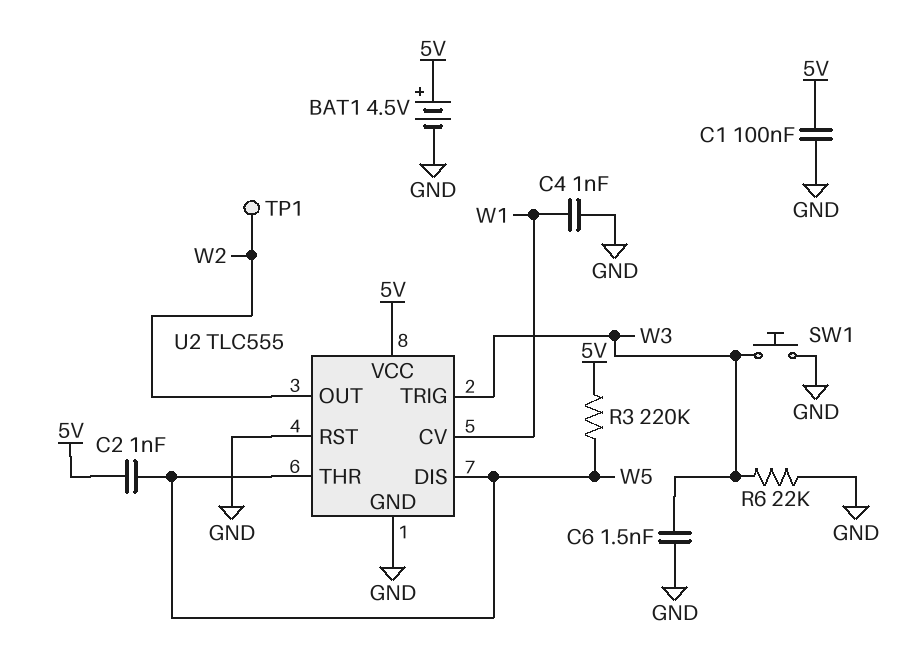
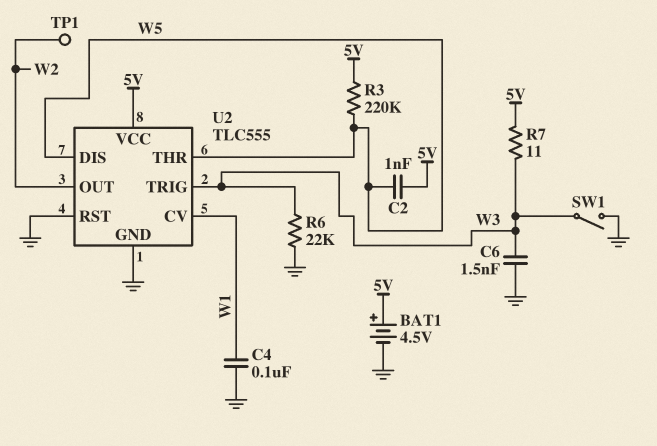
C1: 100nF (5V, GND) -> none
C4: 1nF (GND, W1) -> 100nF (GND, W1)
R7: none -> 11 (5V, W3)
SW1: button (GND, W3) -> switch (GND, W3)

